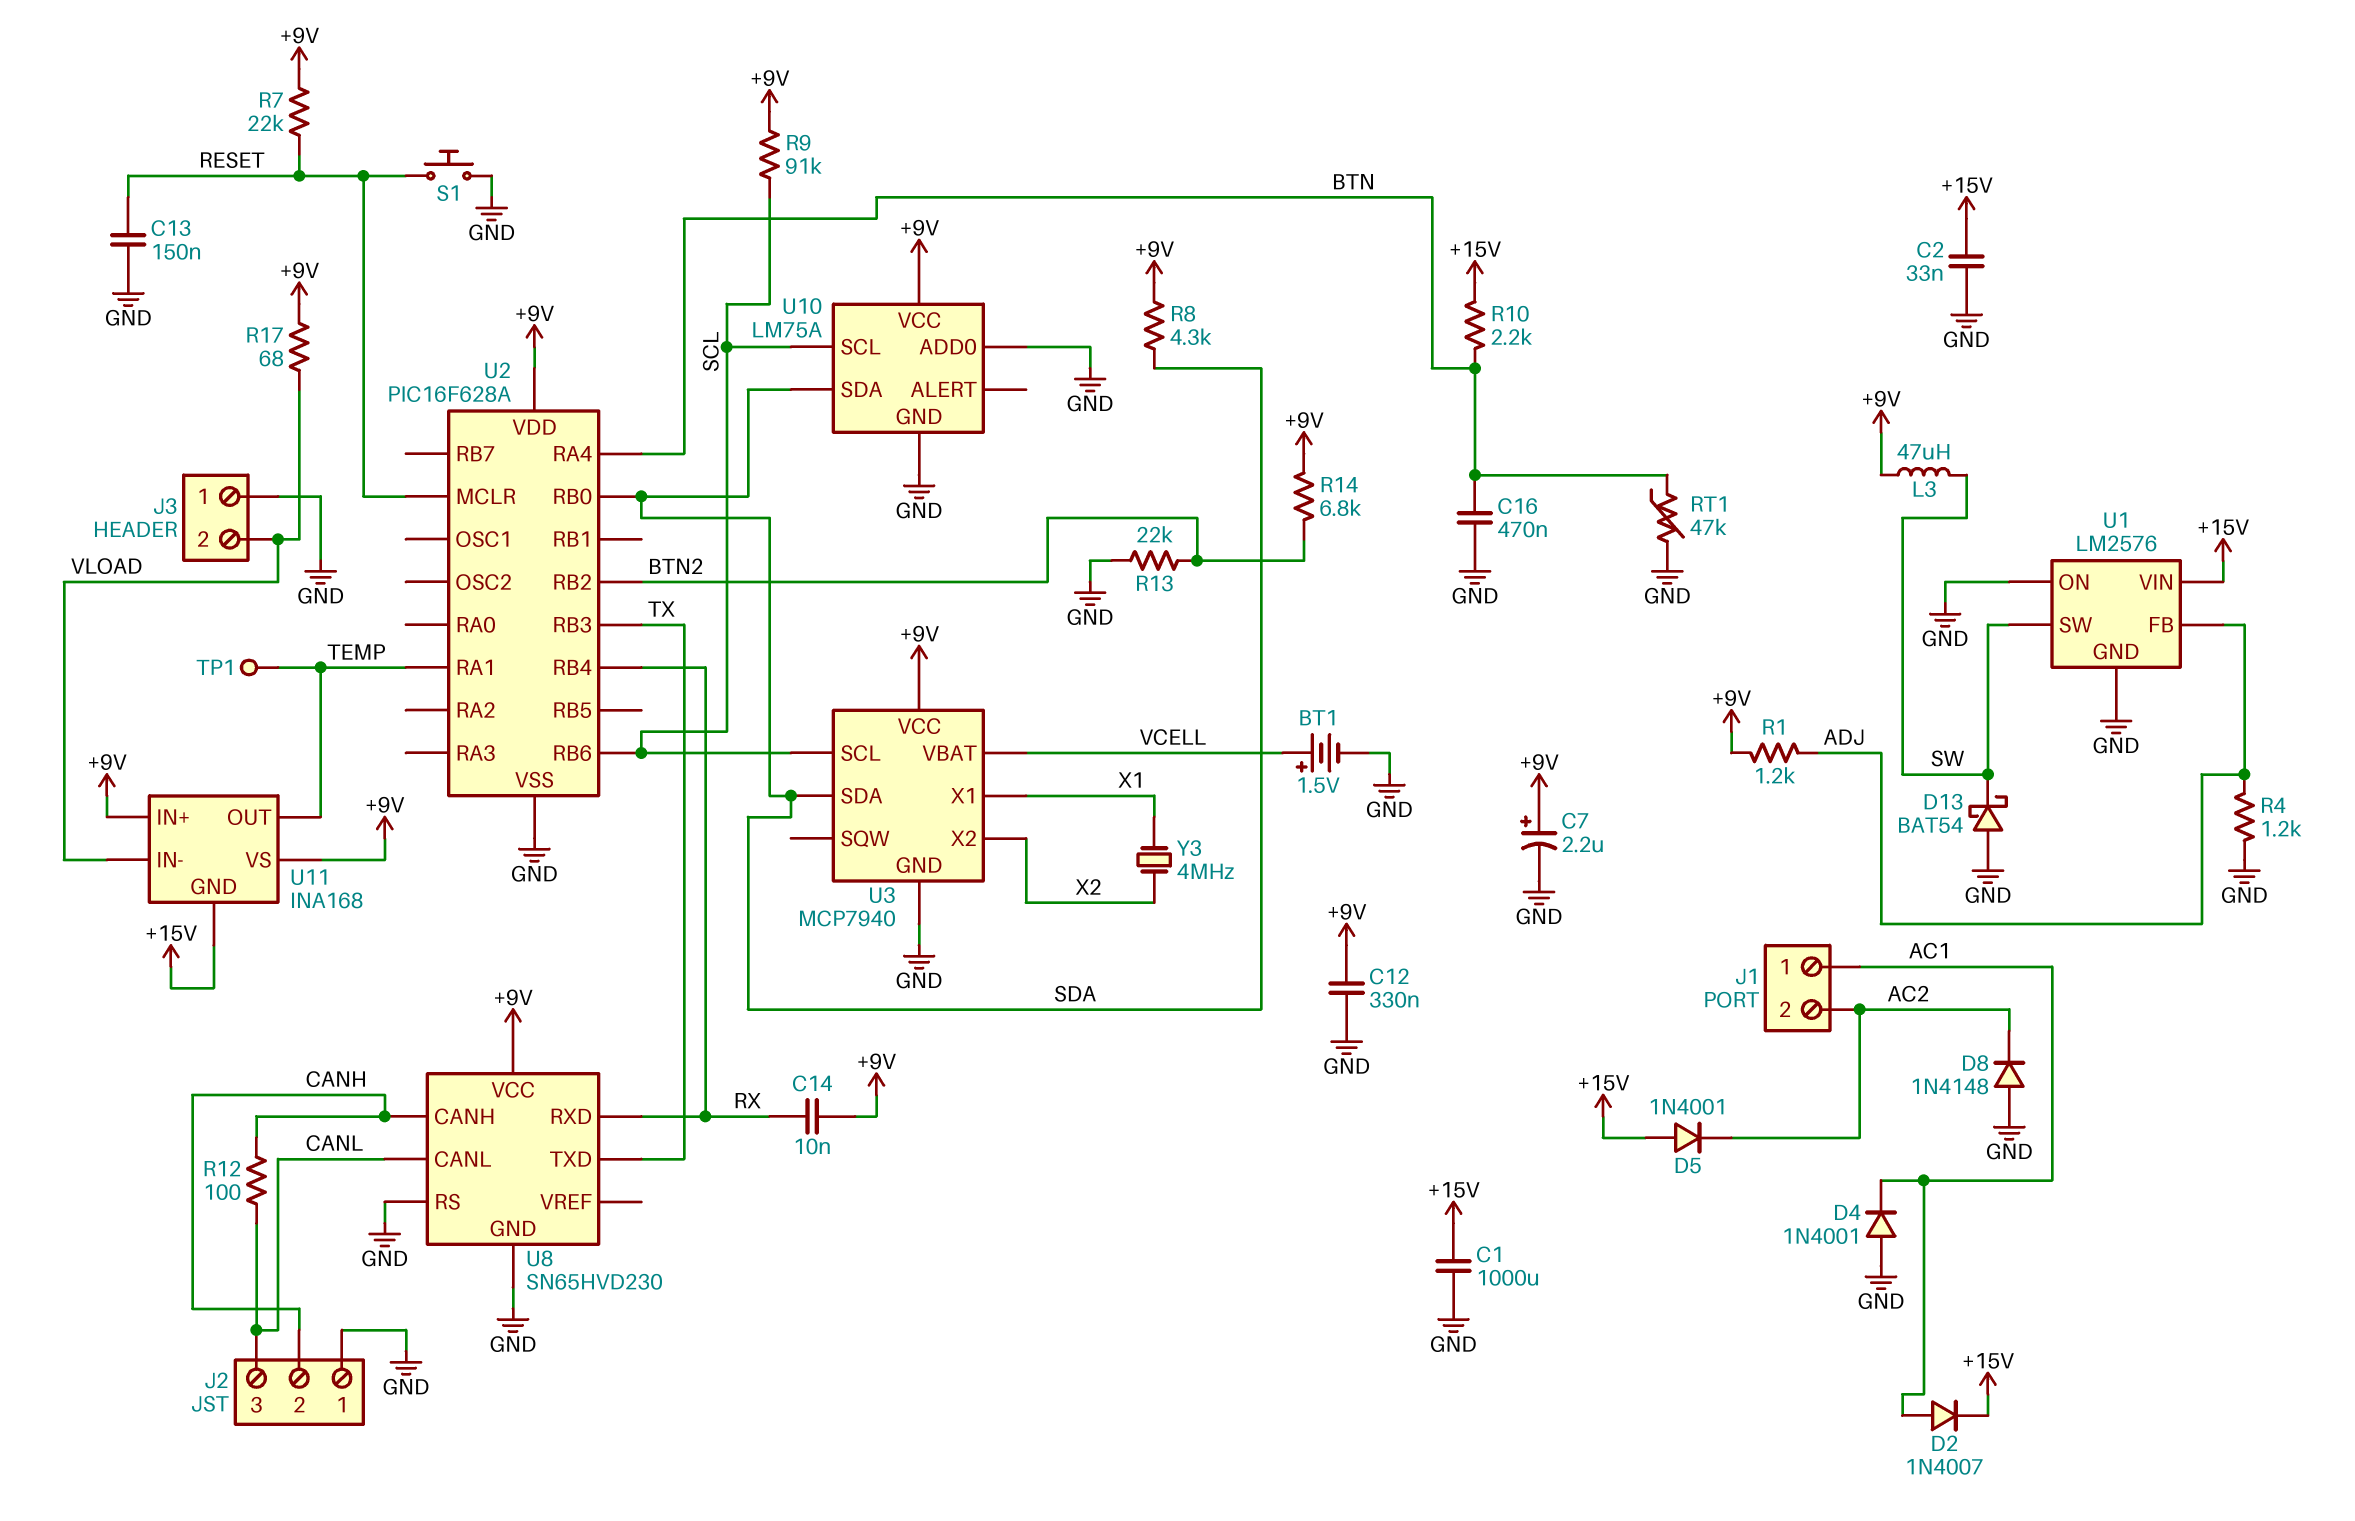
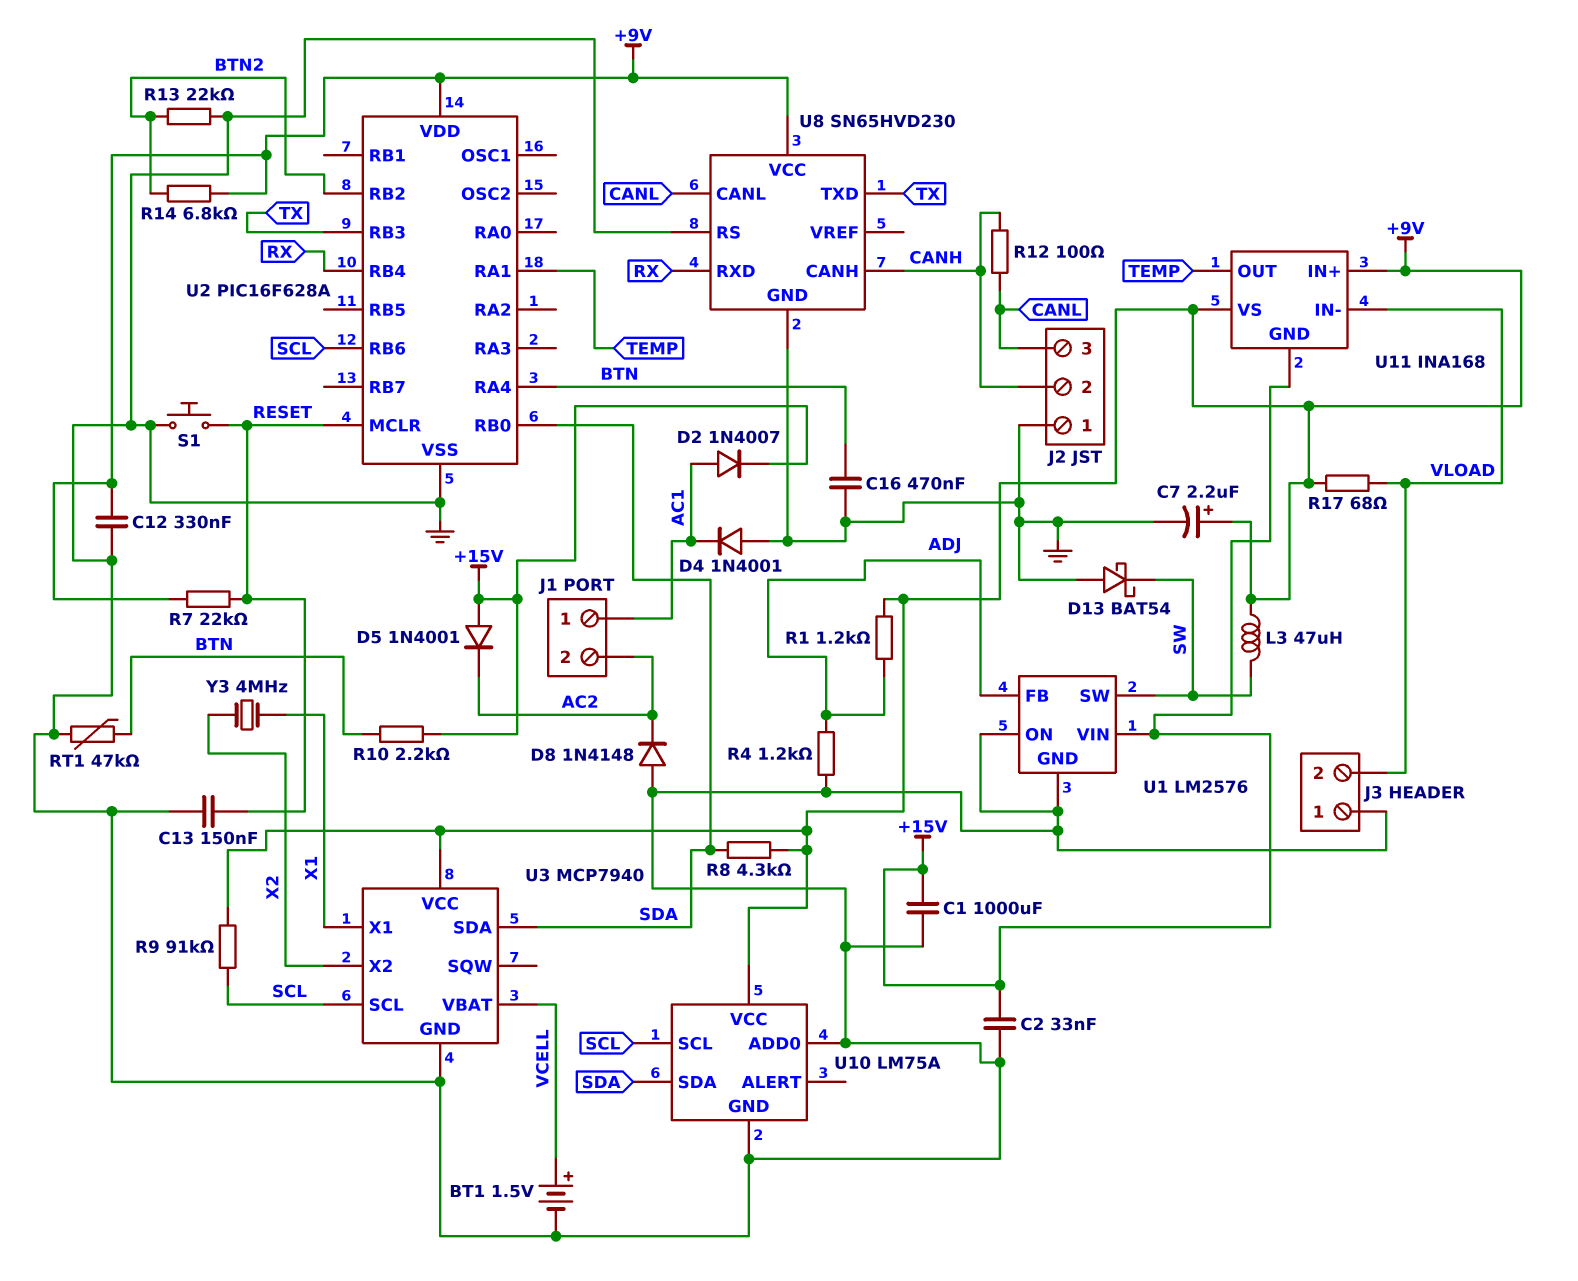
C14: 10nF (+9V, RX) -> none
TP1: test point (TEMP) -> none

